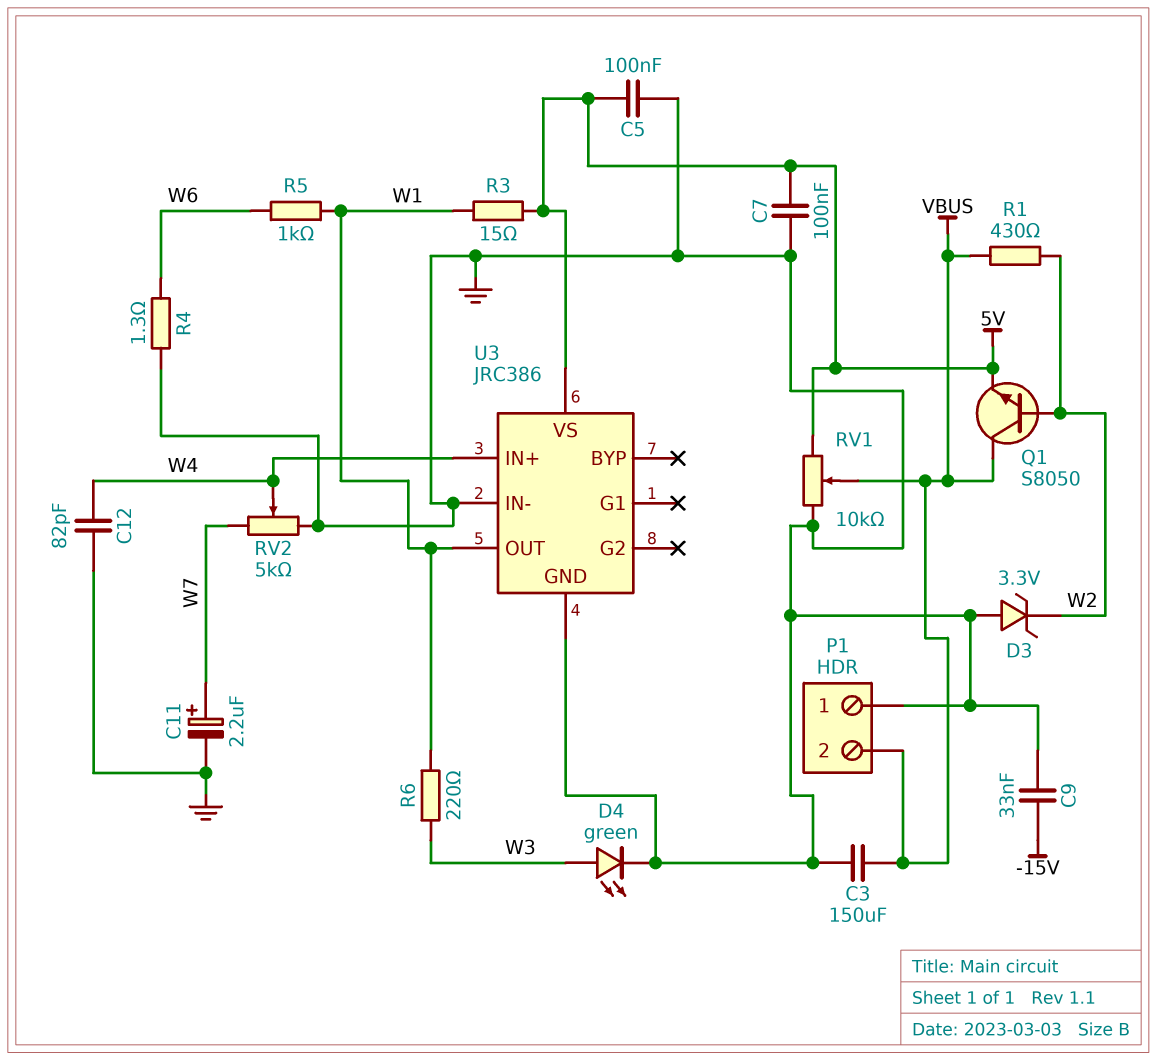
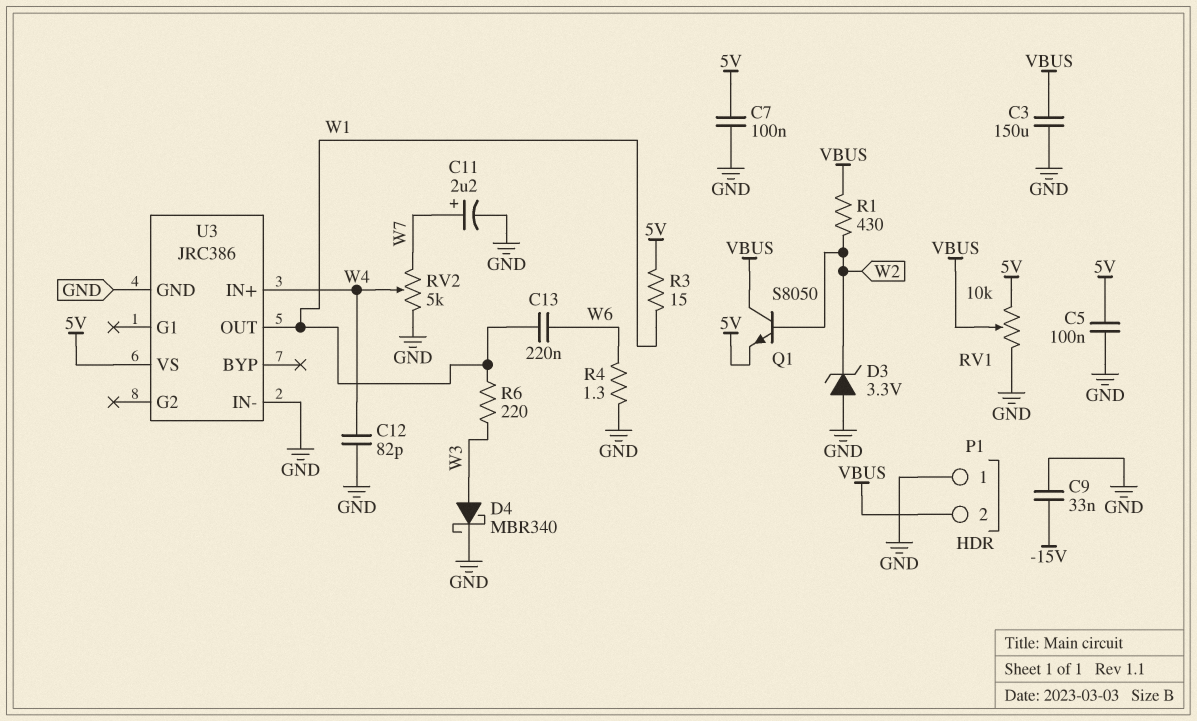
C13: none -> 220nF (W1, W6)
D4: LED green (A W3, K GND) -> schottky MBR340 (A W3, K GND)
R5: 1k (W1, W6) -> none

